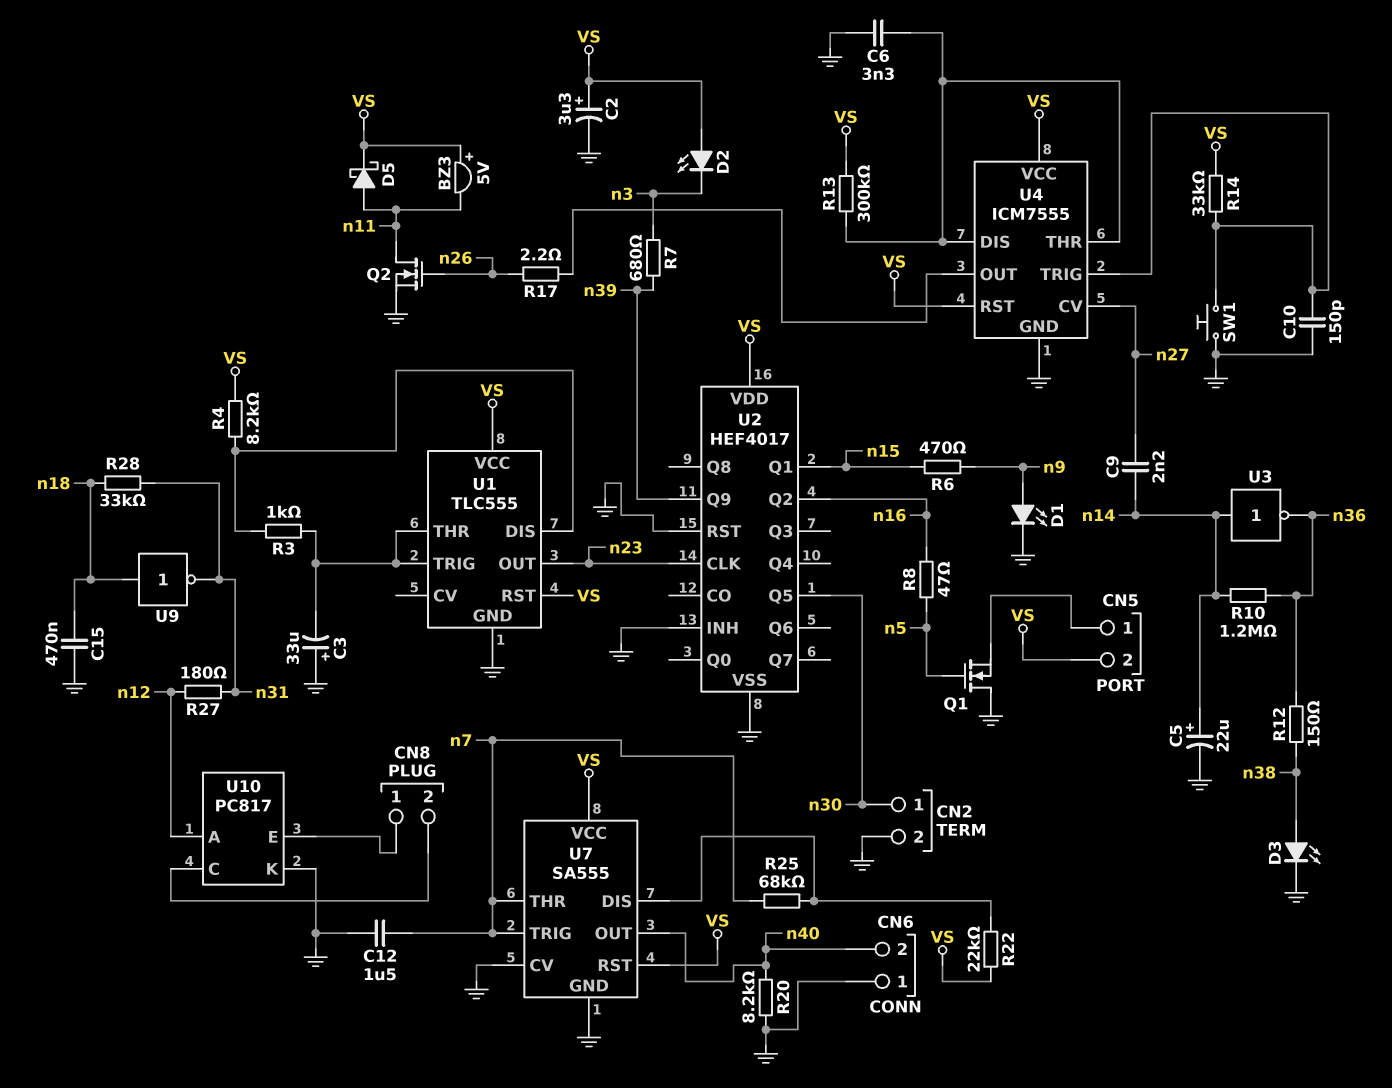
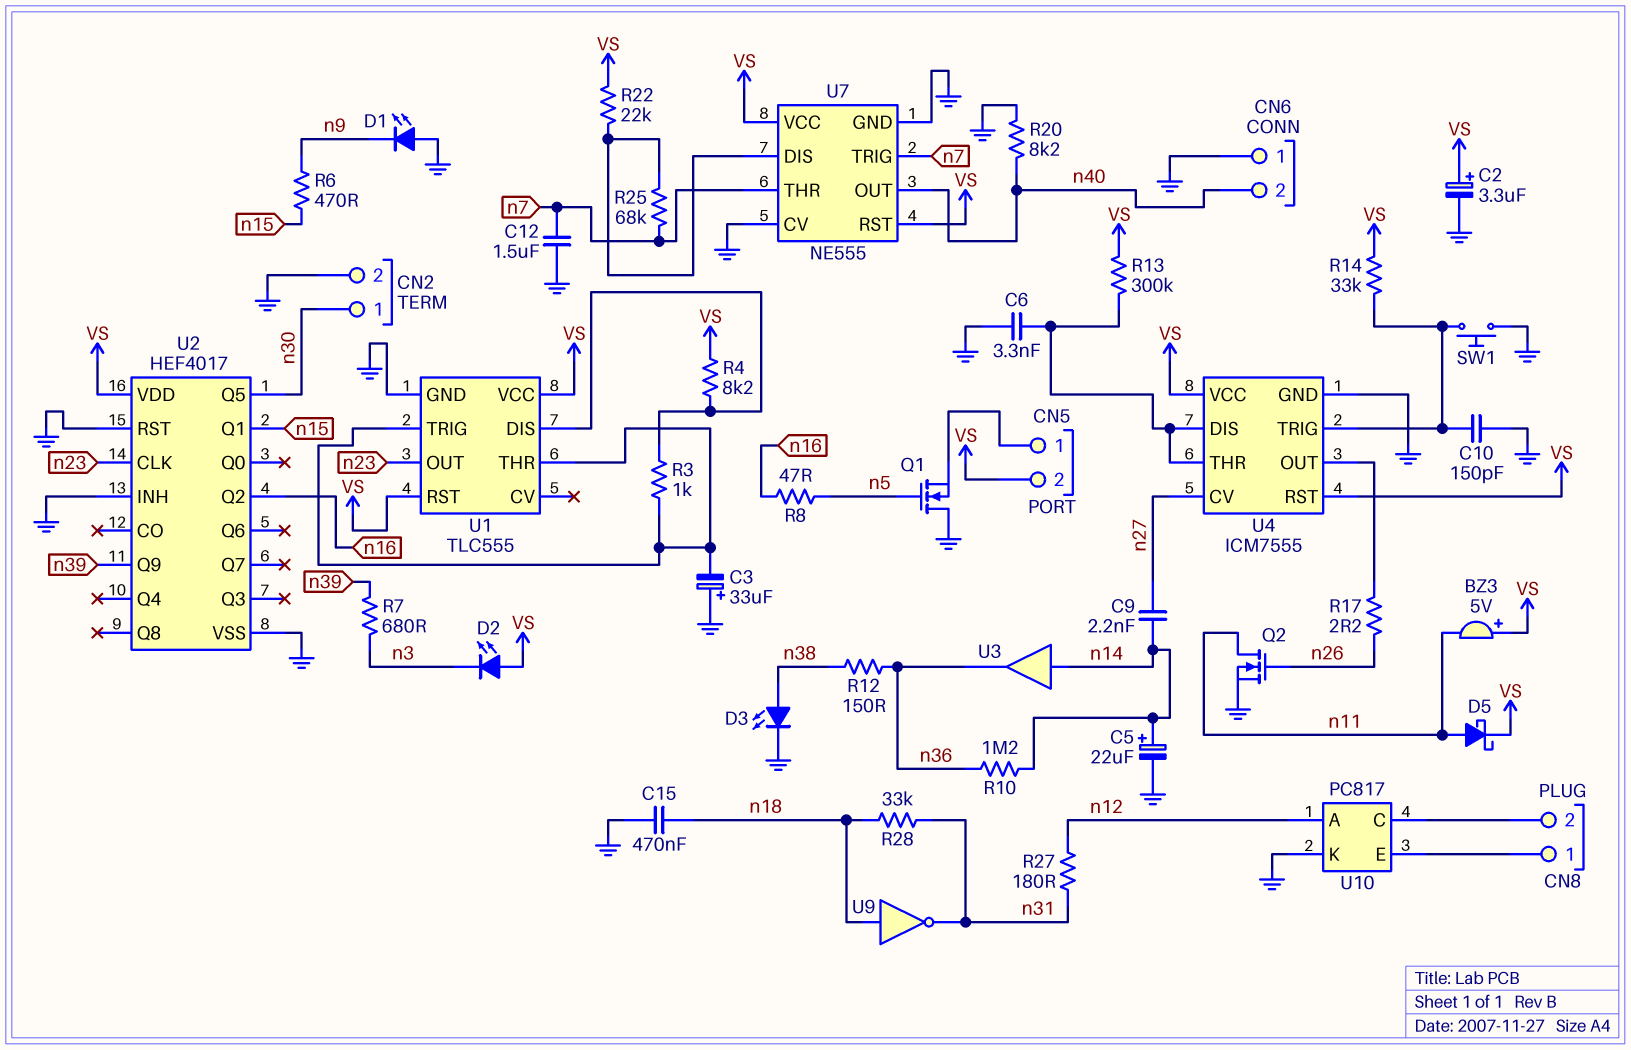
D1: LED (A n9, K GND) -> LED (A GND, K n9)
U3: NOT (in n14, out n36) -> buffer (in n14, out n36)
U7: SA555 -> NE555

